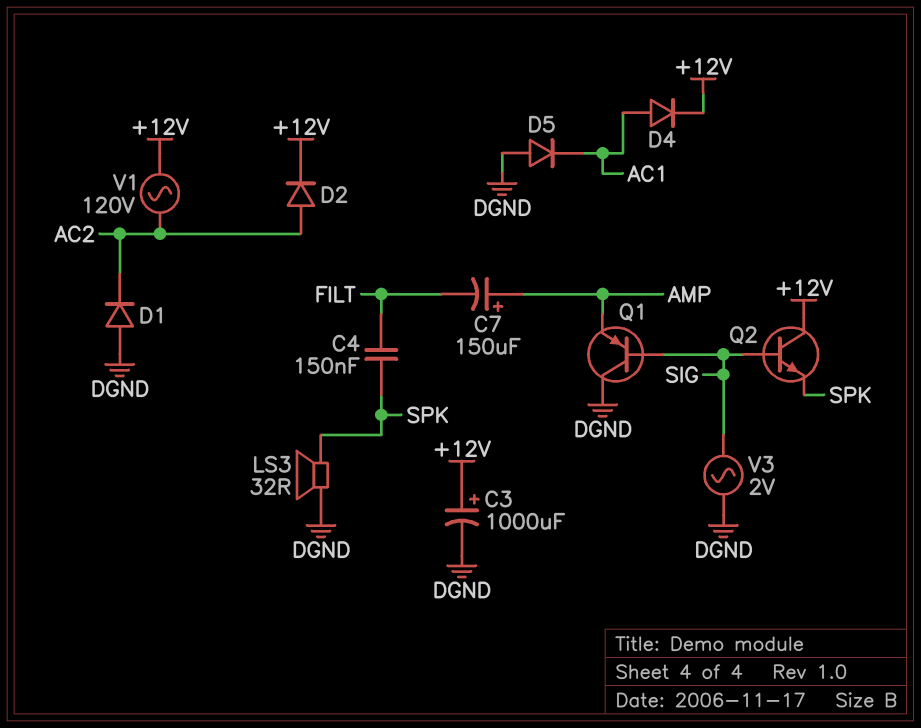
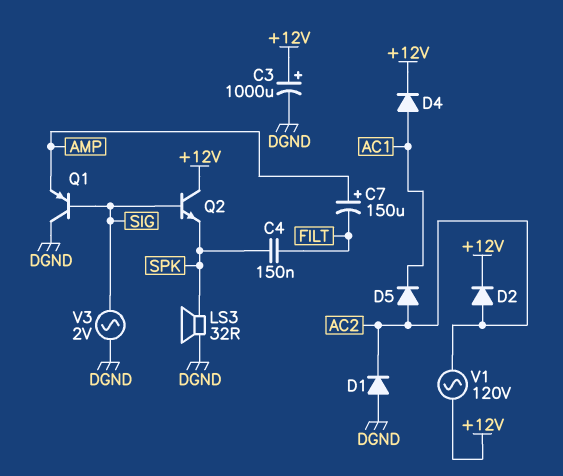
D5: diode (A DGND, K AC1) -> diode (A AC2, K AC1)

